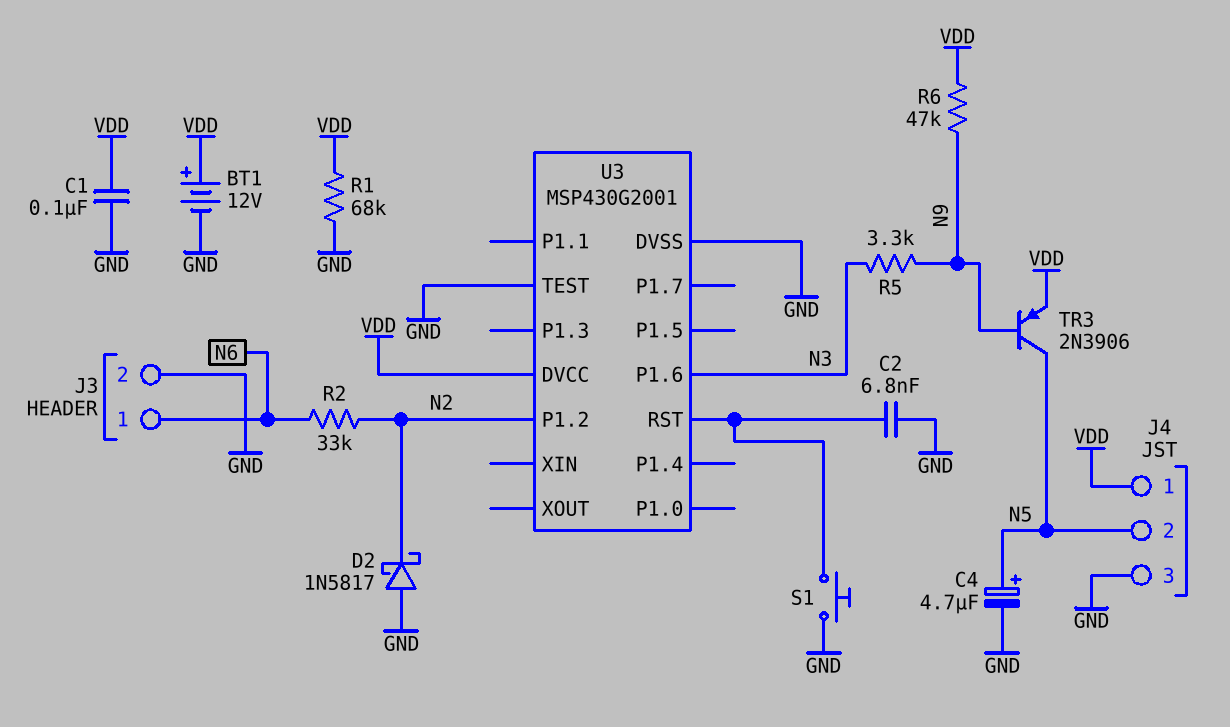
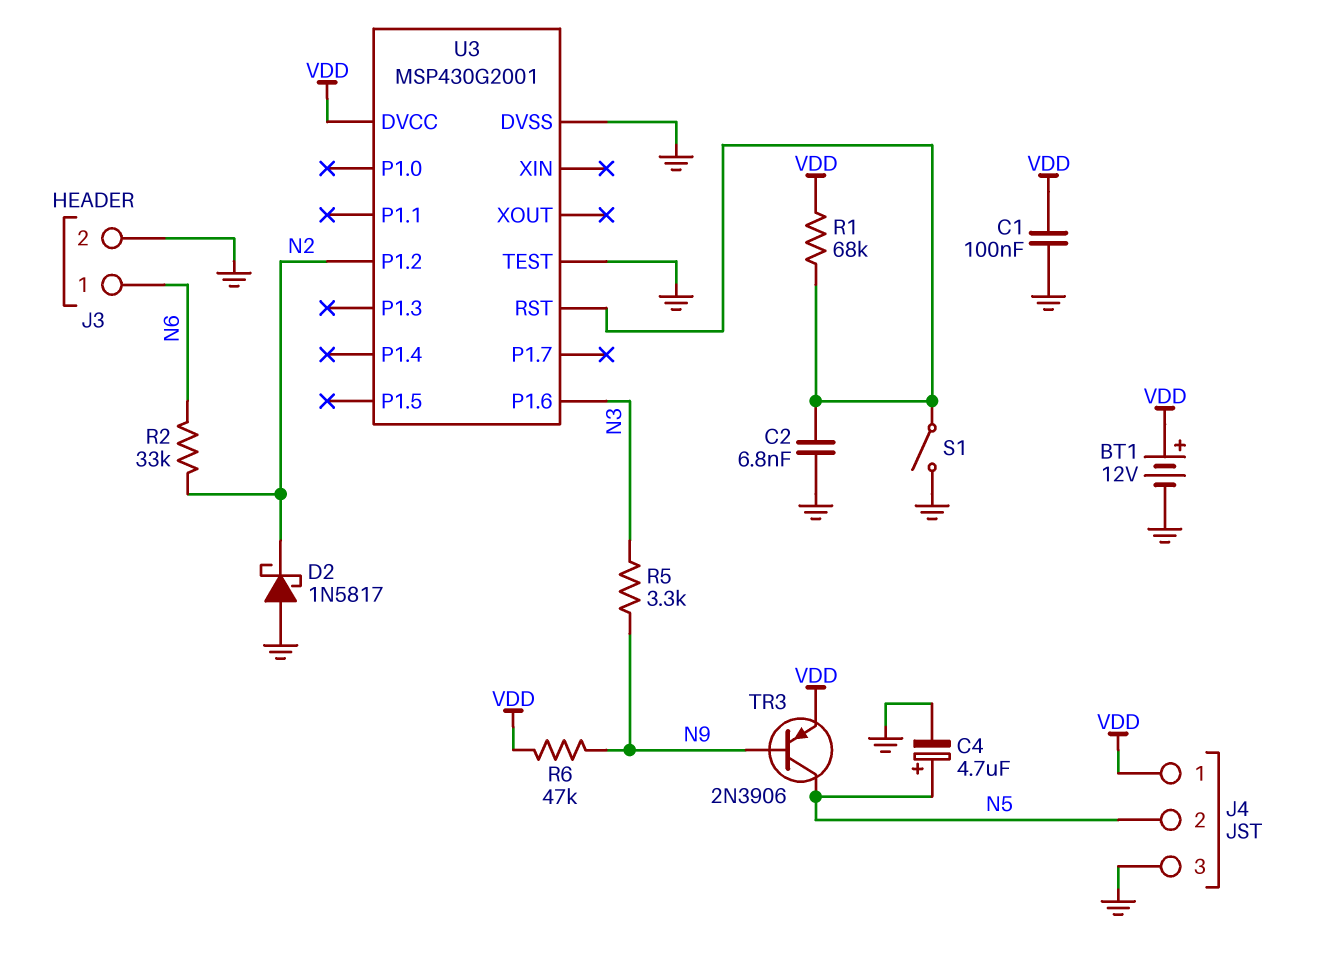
R1: 68k (GND, VDD) -> 68k (U3/RST, VDD)
S1: button (GND, U3/RST) -> switch (GND, U3/RST)

